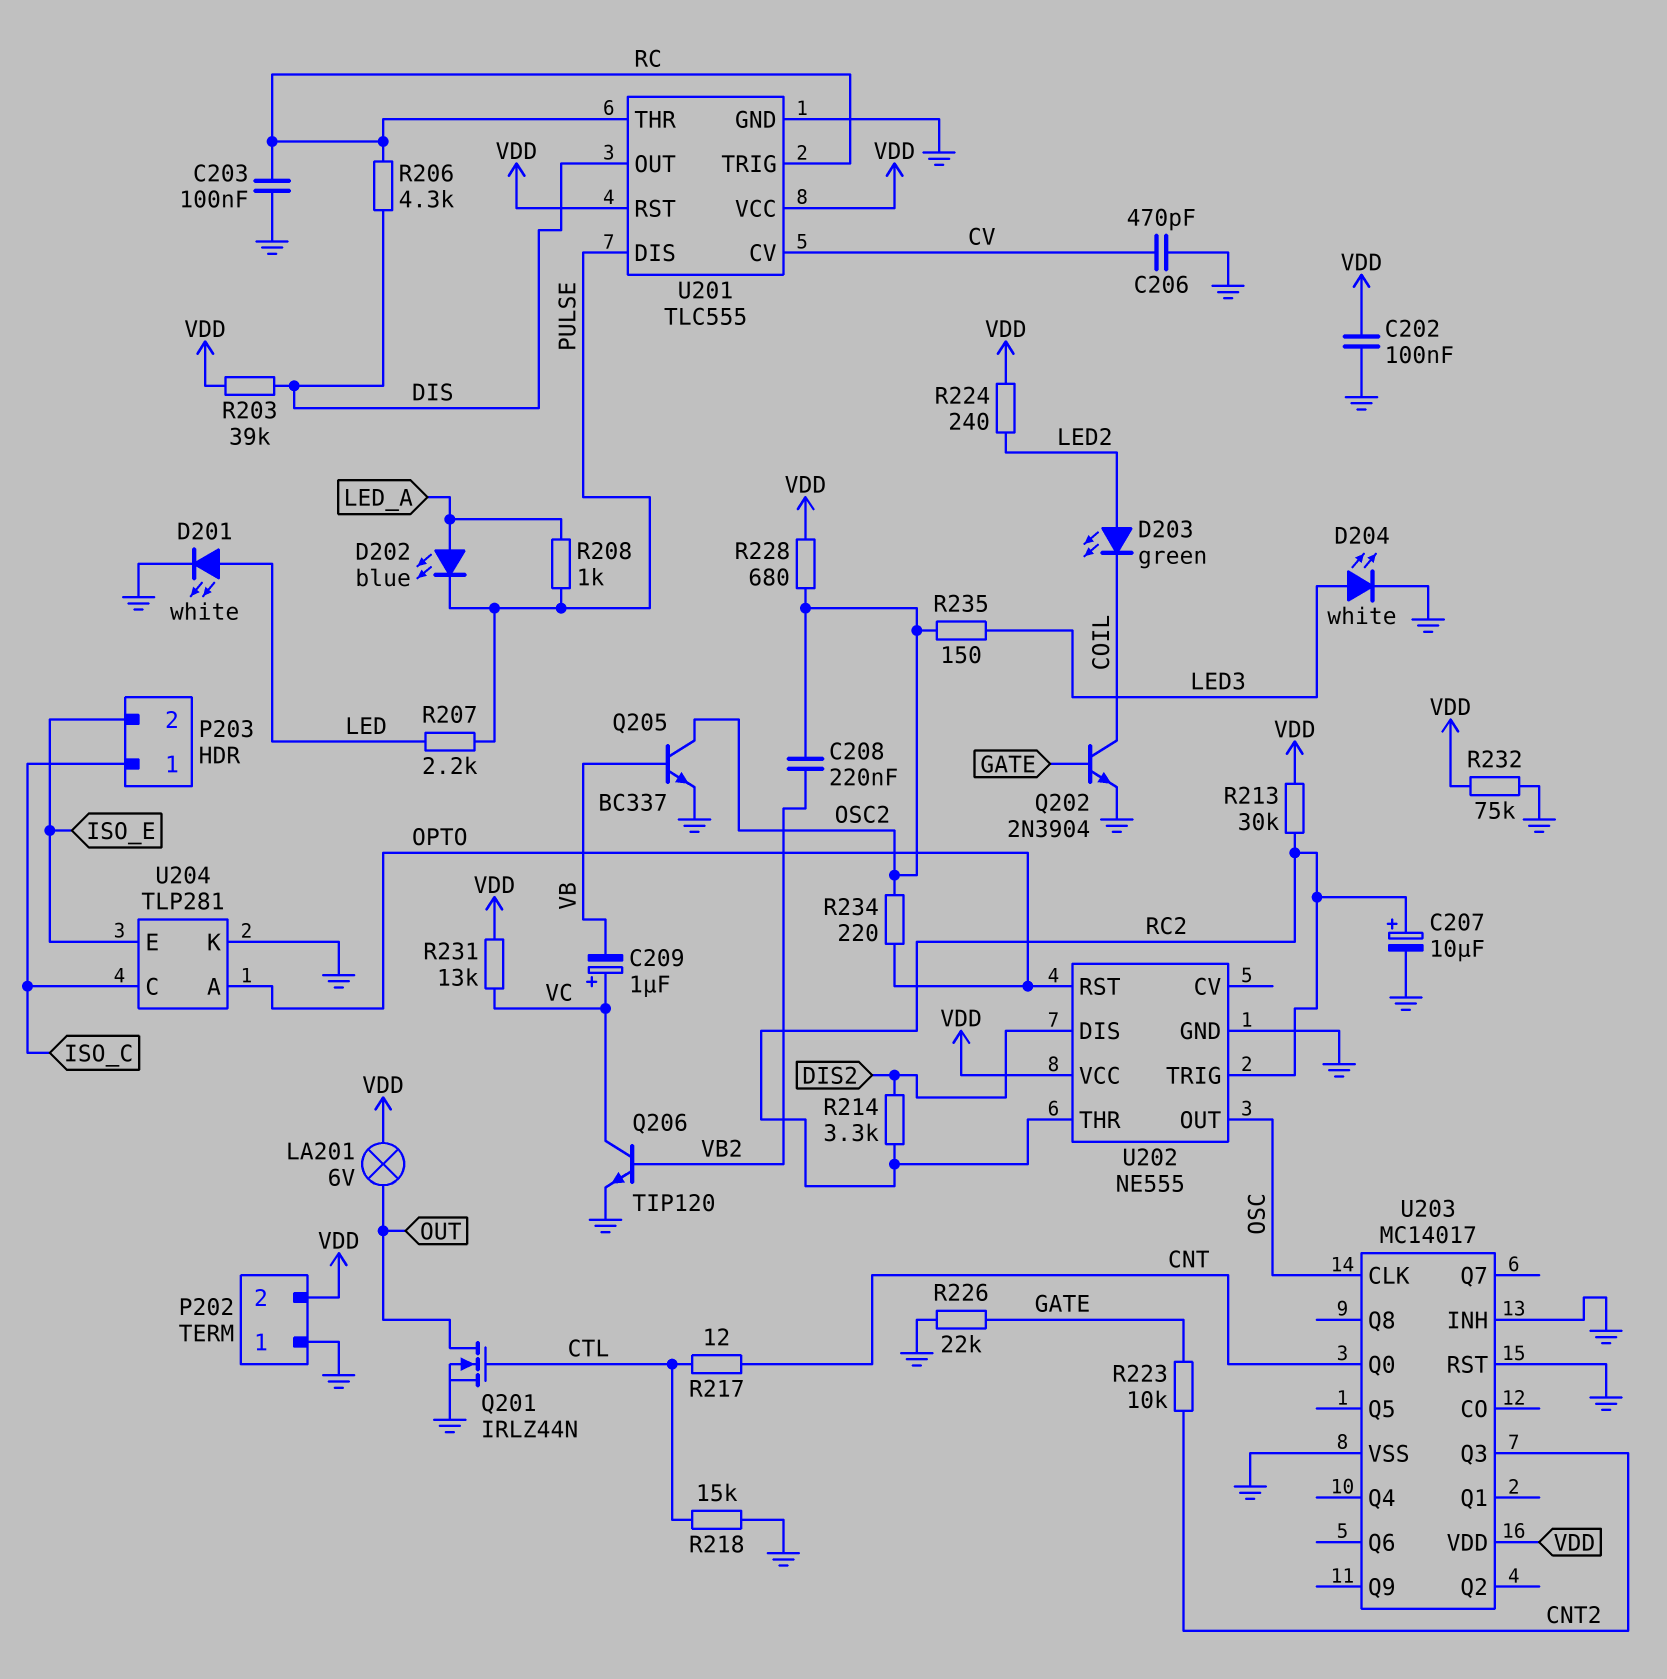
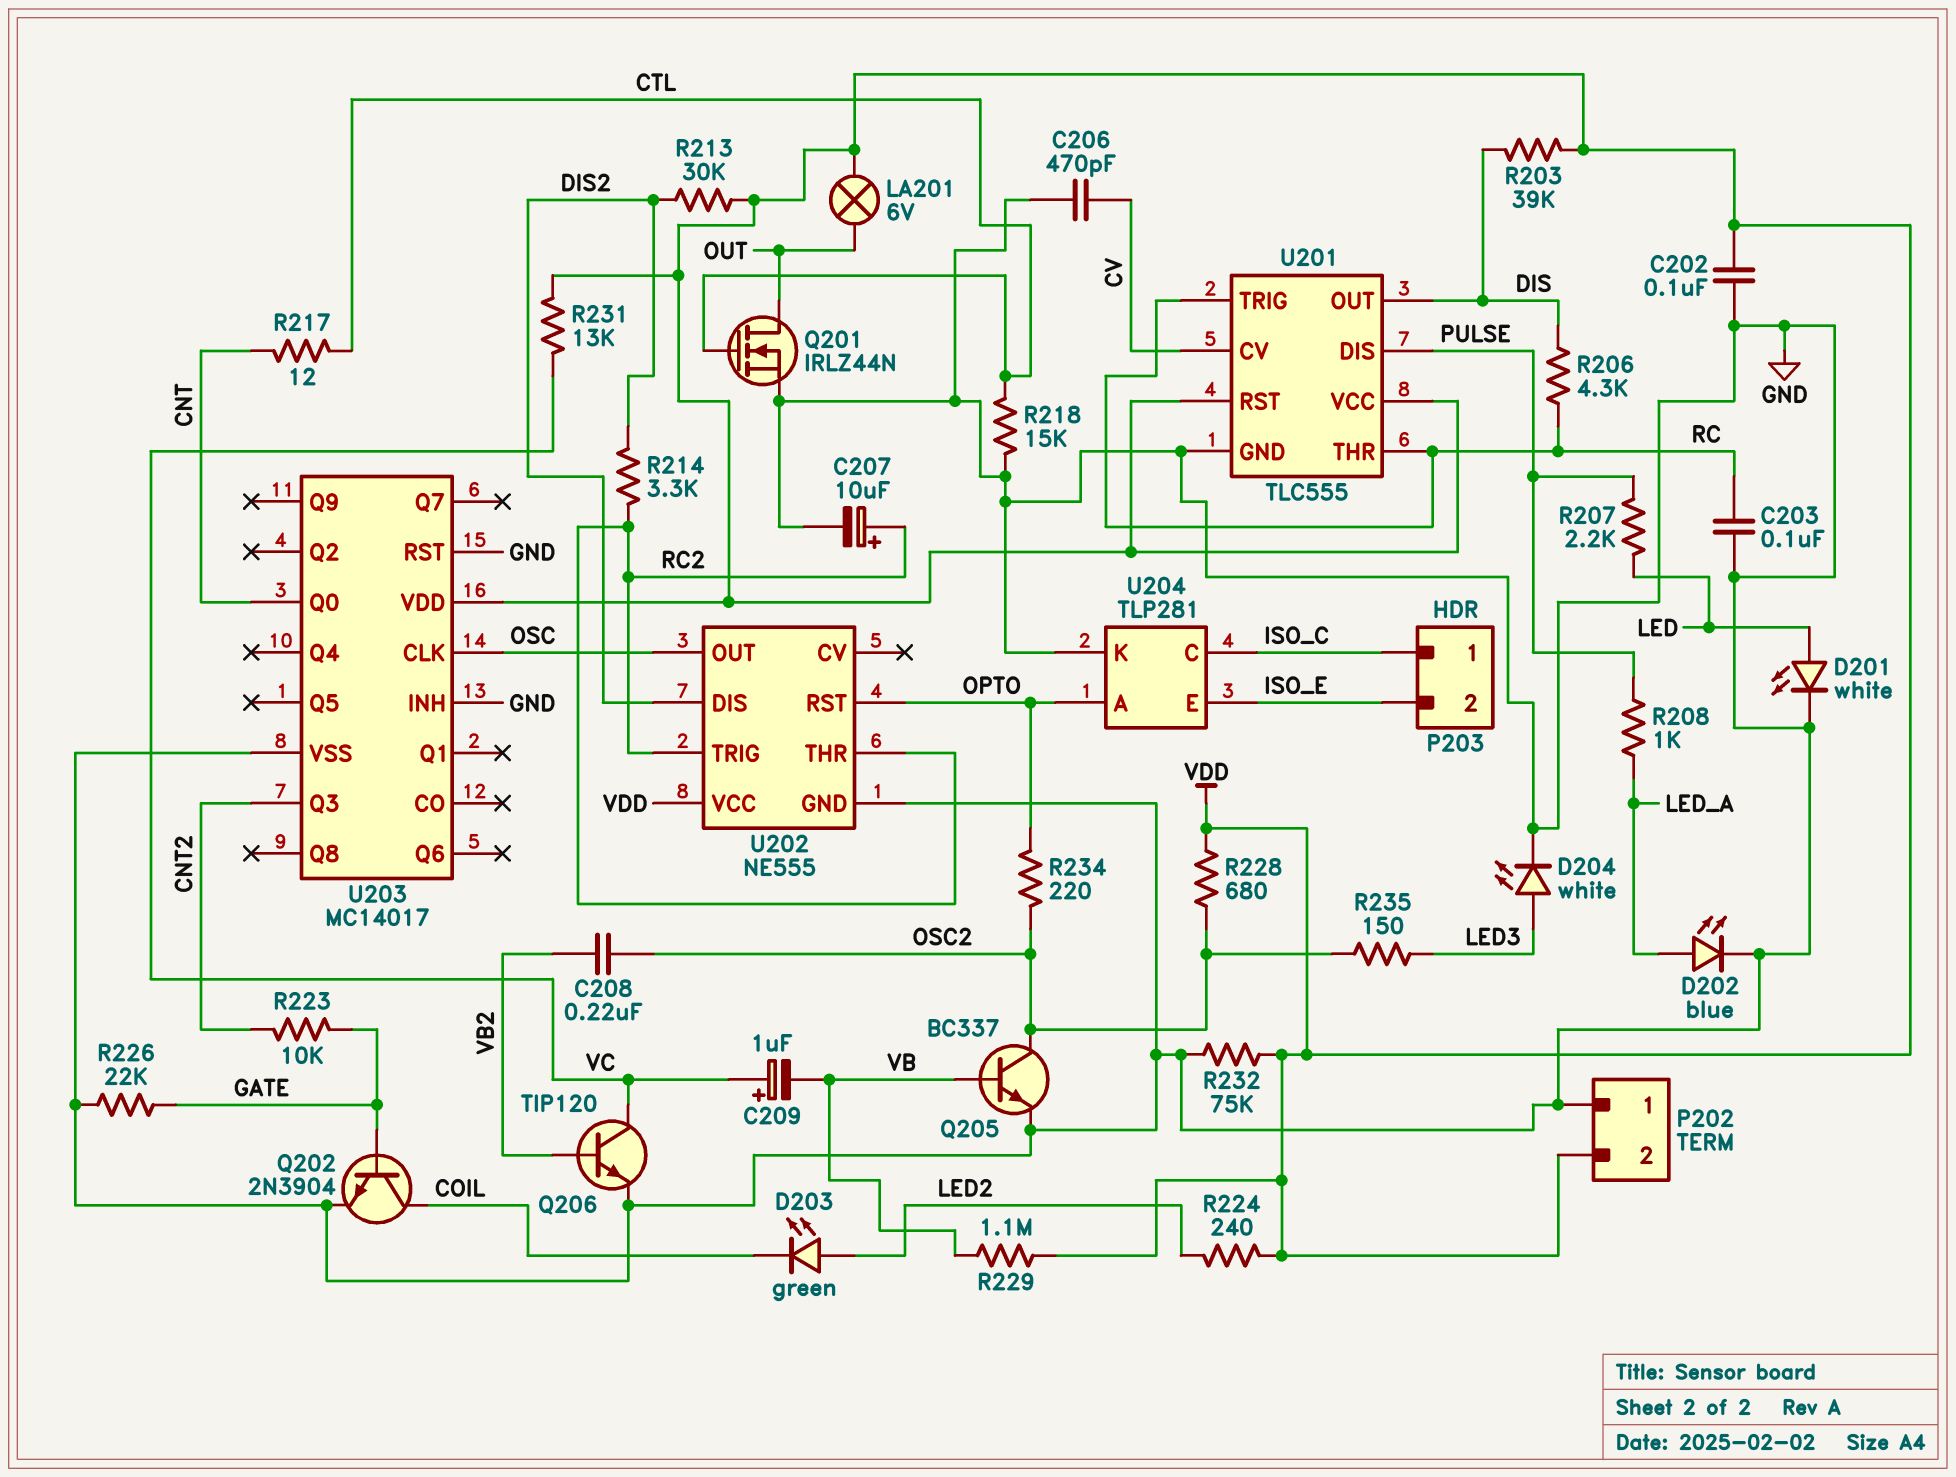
D202: LED blue (A LED_A, K PULSE) -> LED blue (A LED_A, K GND)
R213: 30k (RC2, VDD) -> 30k (DIS2, VDD)
R229: none -> 1.1M (VB, VDD)

